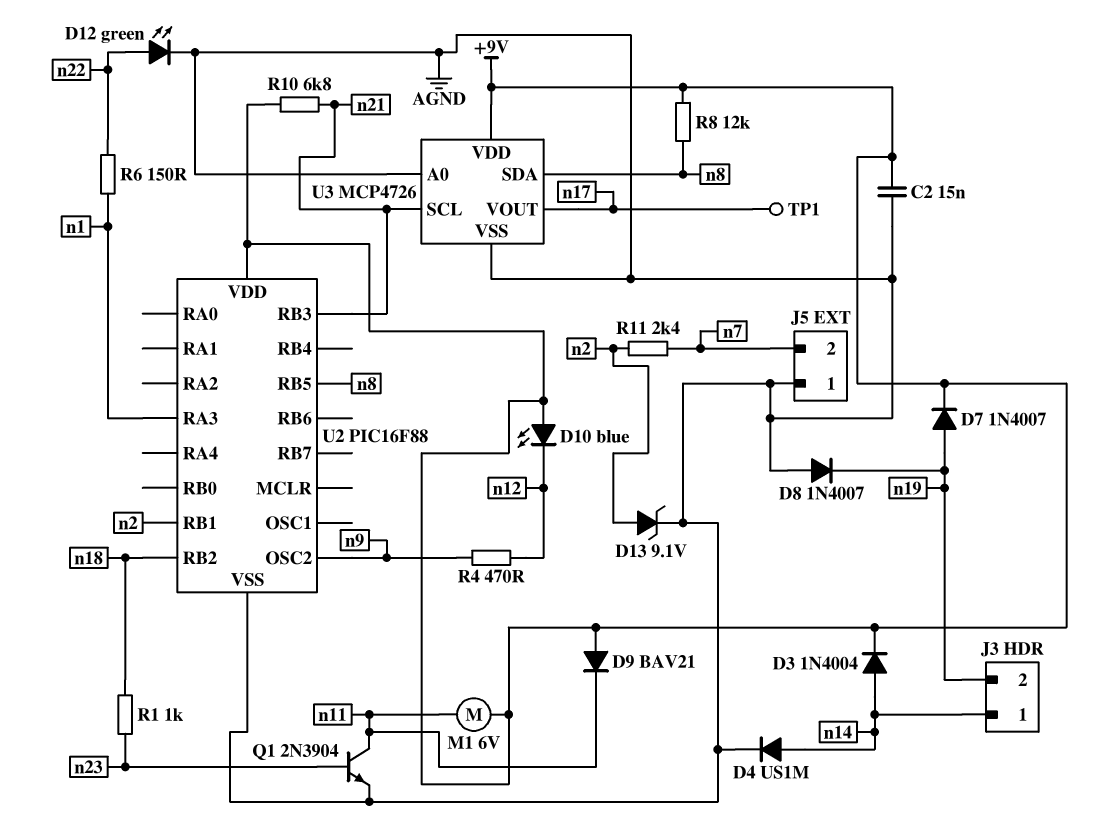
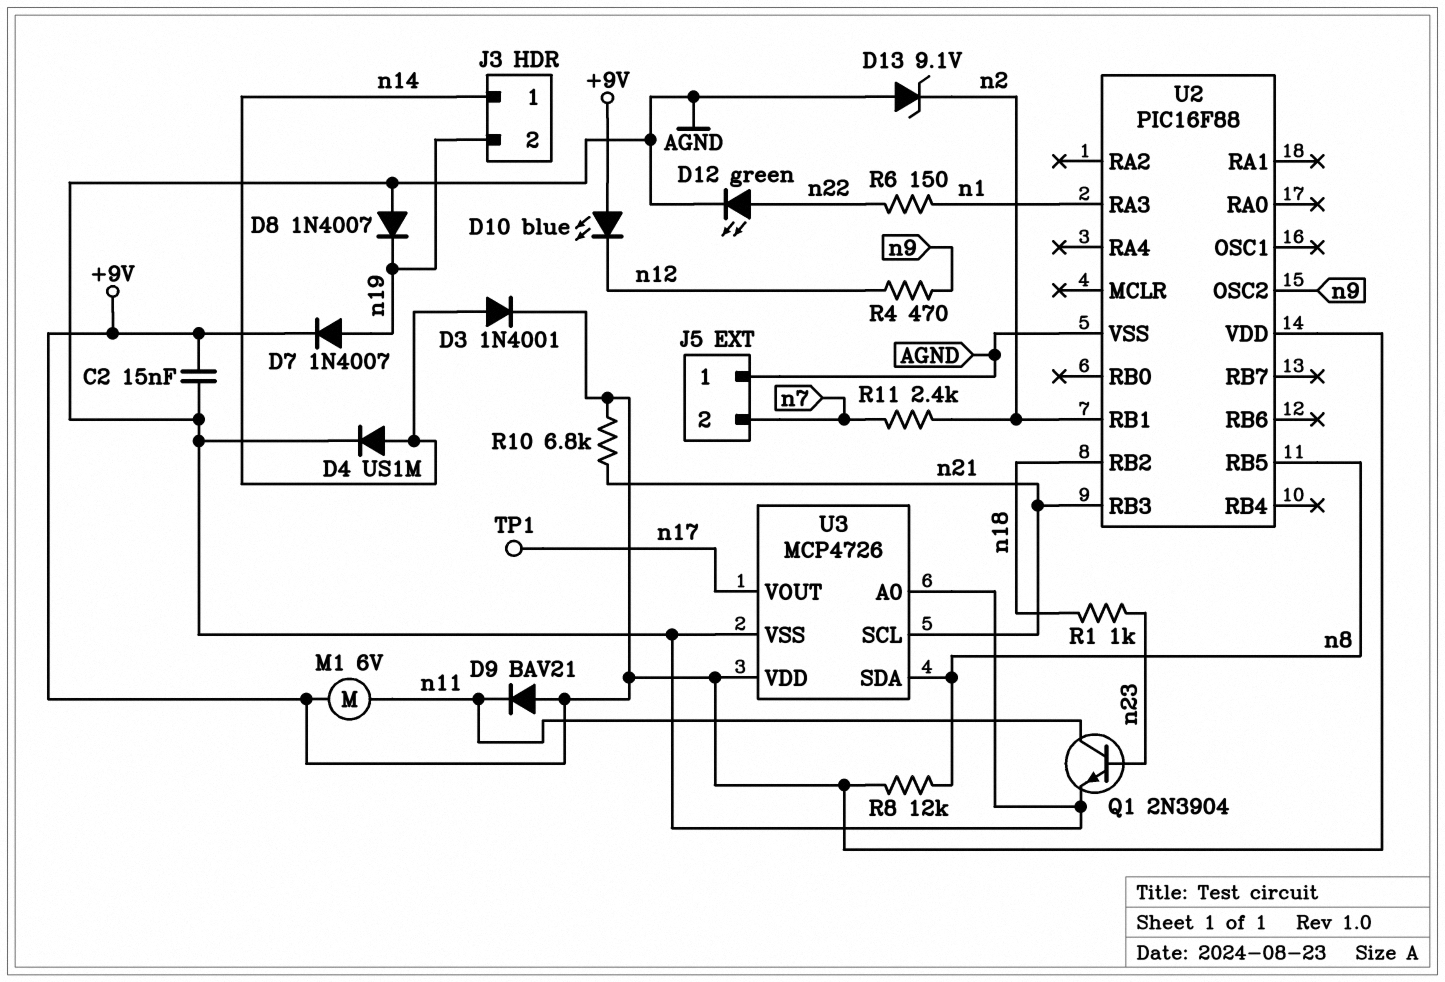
D3: diode 1N4004 (A n14, K +9V) -> diode 1N4001 (A n14, K +9V)
D13: zener 9.1V (A n2, K AGND) -> zener 9.1V (A AGND, K n2)

